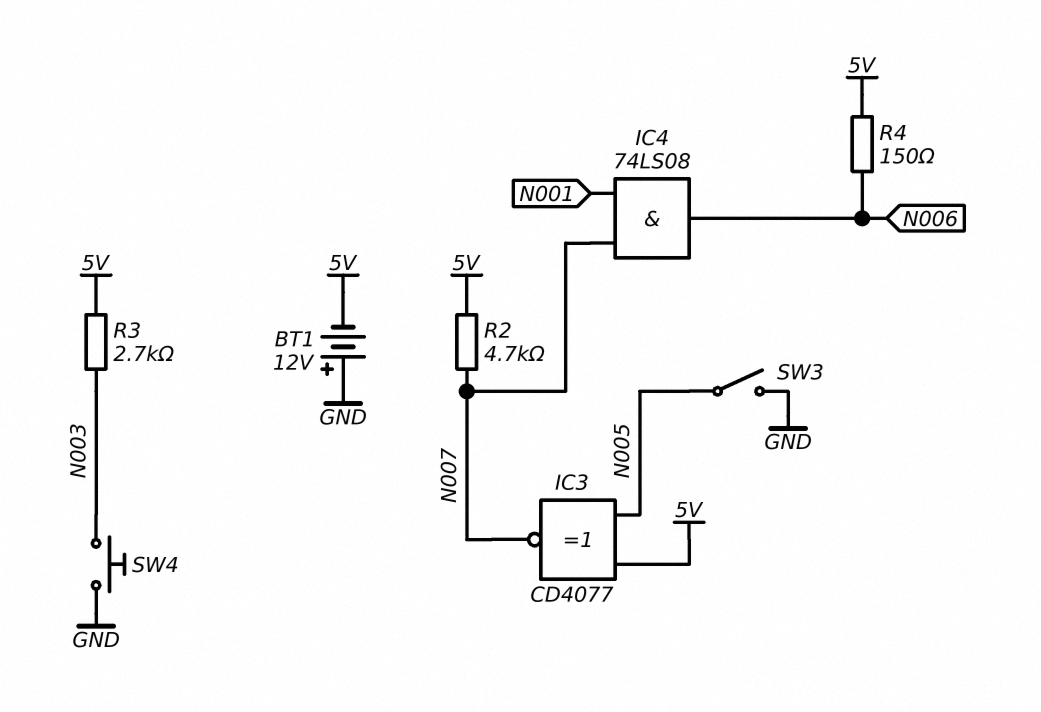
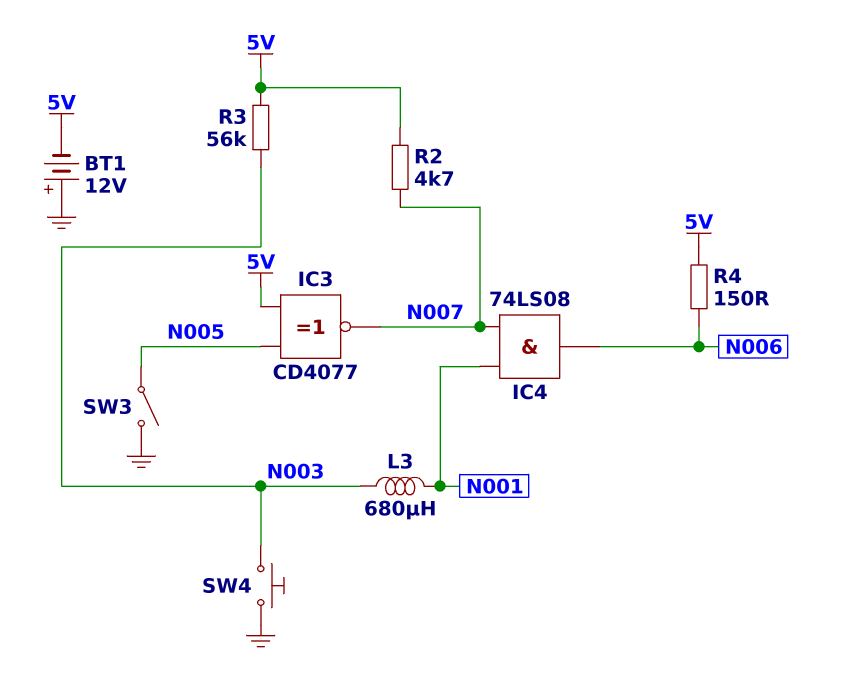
L3: none -> 680uH (N001, N003)
R3: 2.7k (5V, N003) -> 56k (5V, N003)

